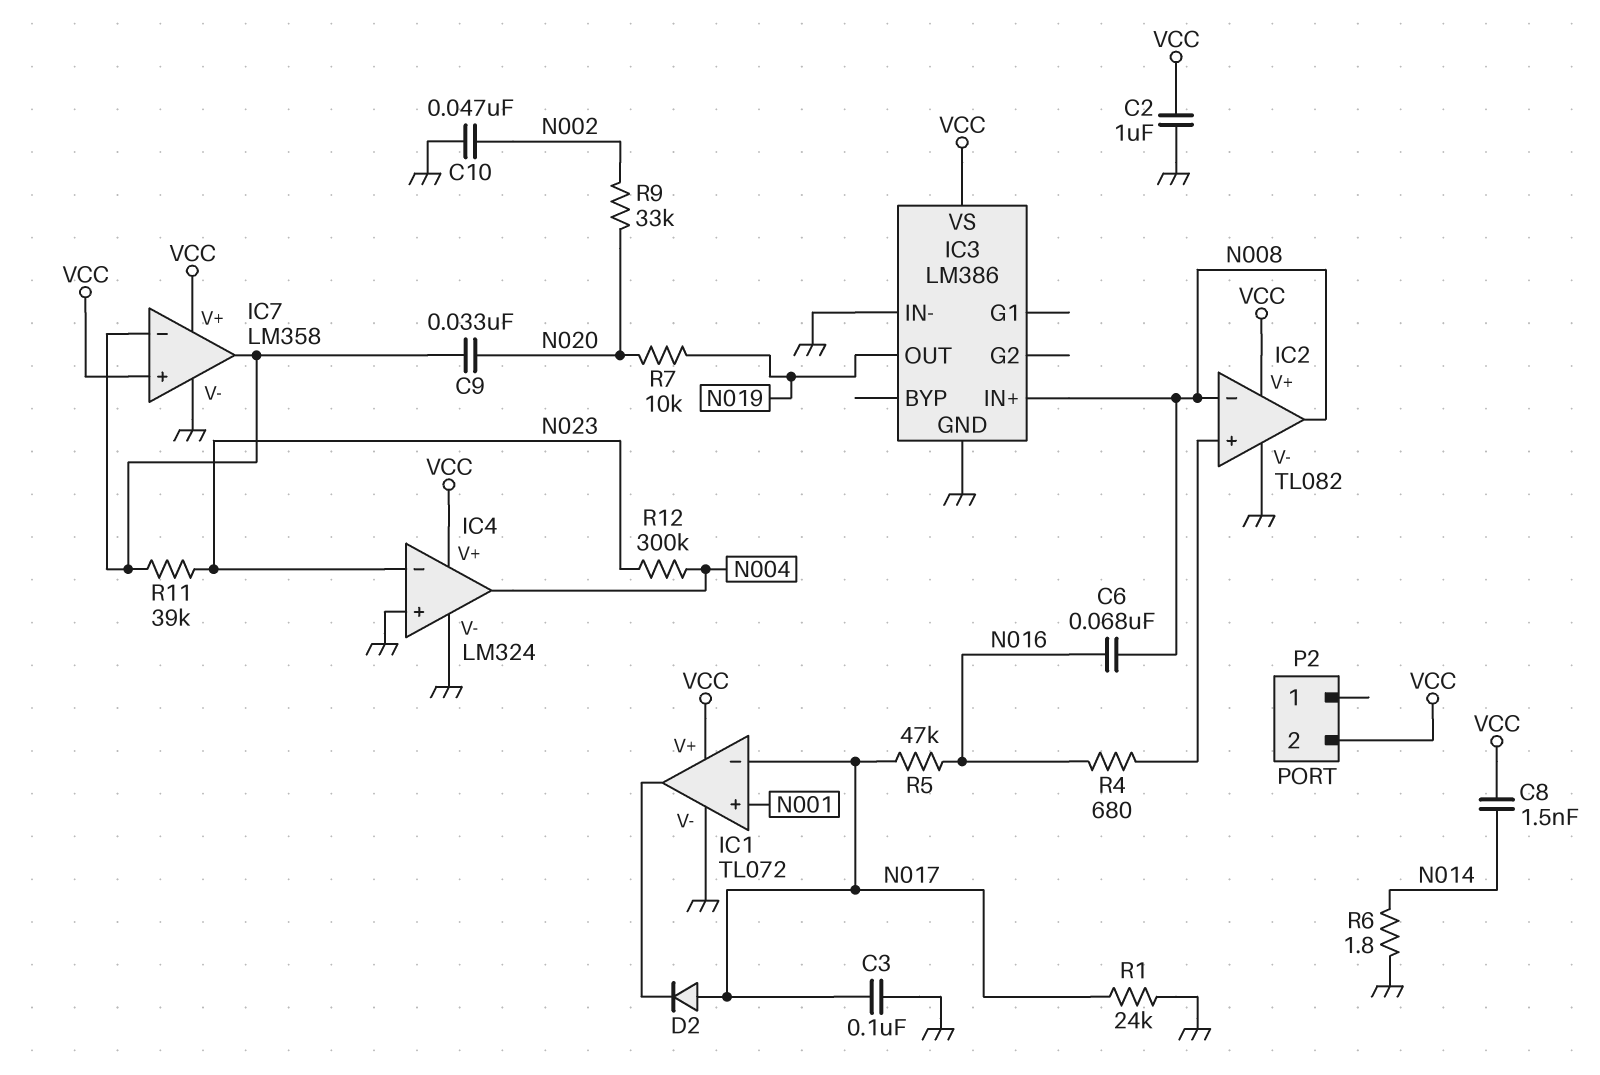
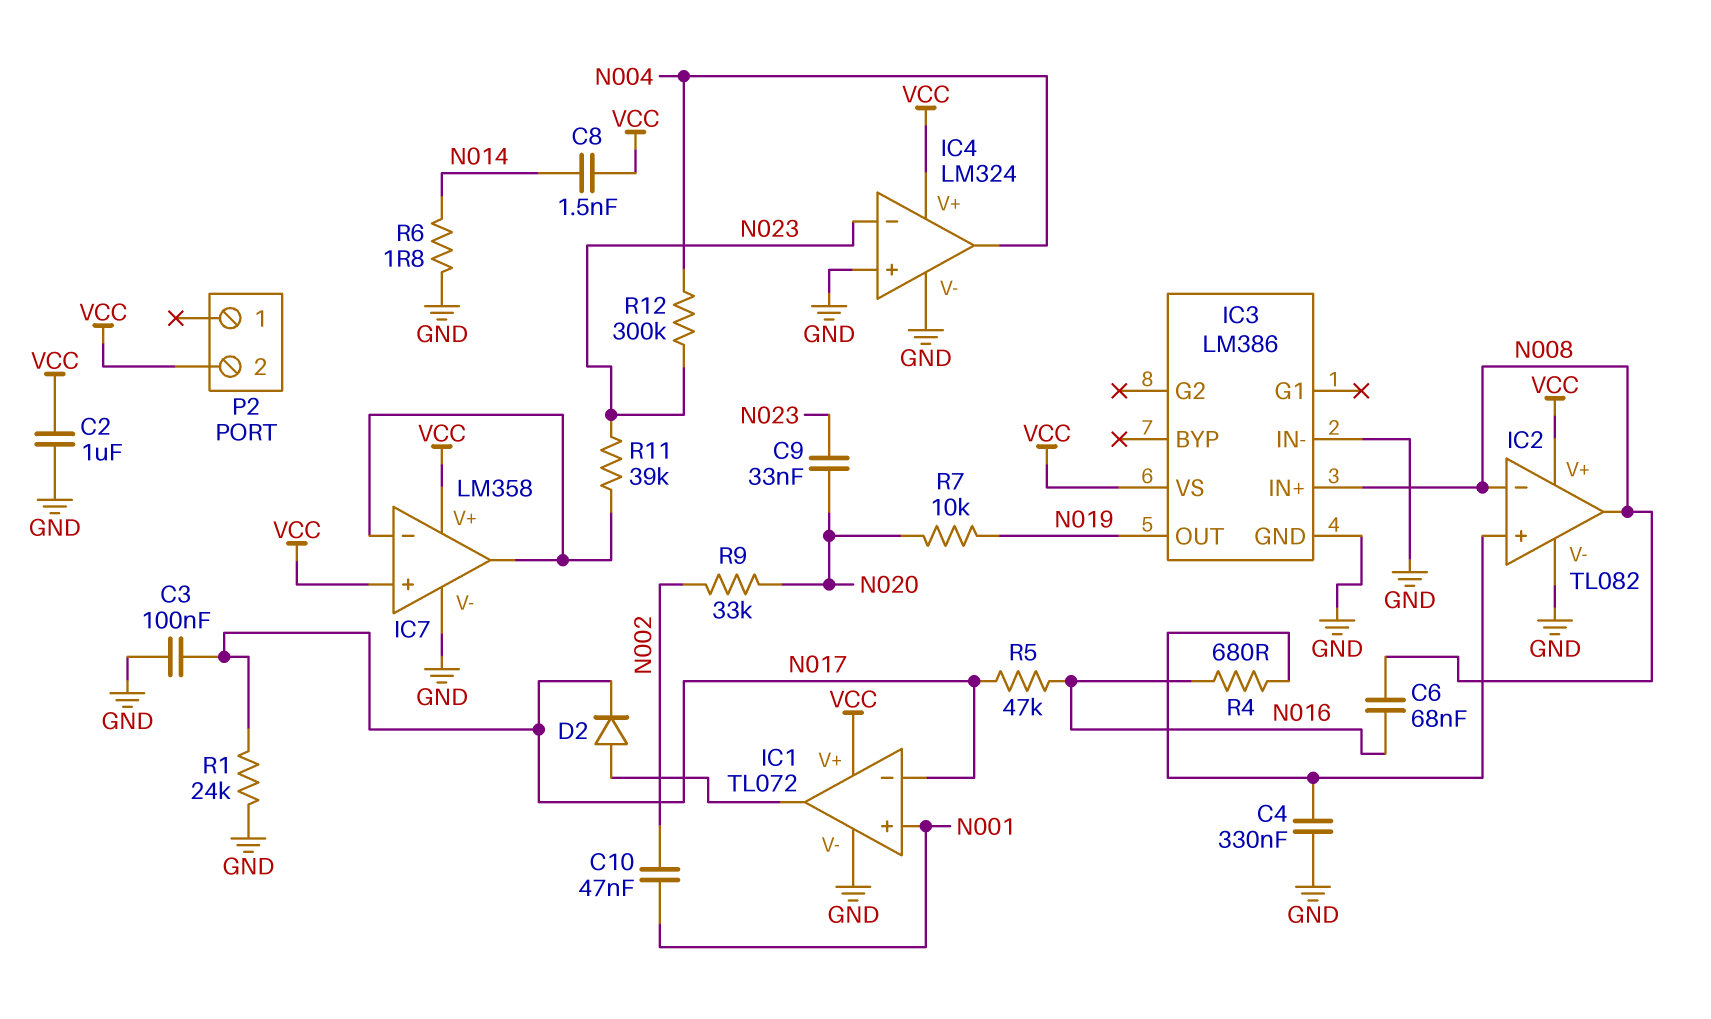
C4: none -> 330nF (GND, IC2/in+)
C9: 33nF (IC7/in-, N020) -> 33nF (N020, N023)
C10: 47nF (GND, N002) -> 47nF (N001, N002)
D2: diode (A N017, K IC1/out) -> diode (A IC1/out, K N017)

